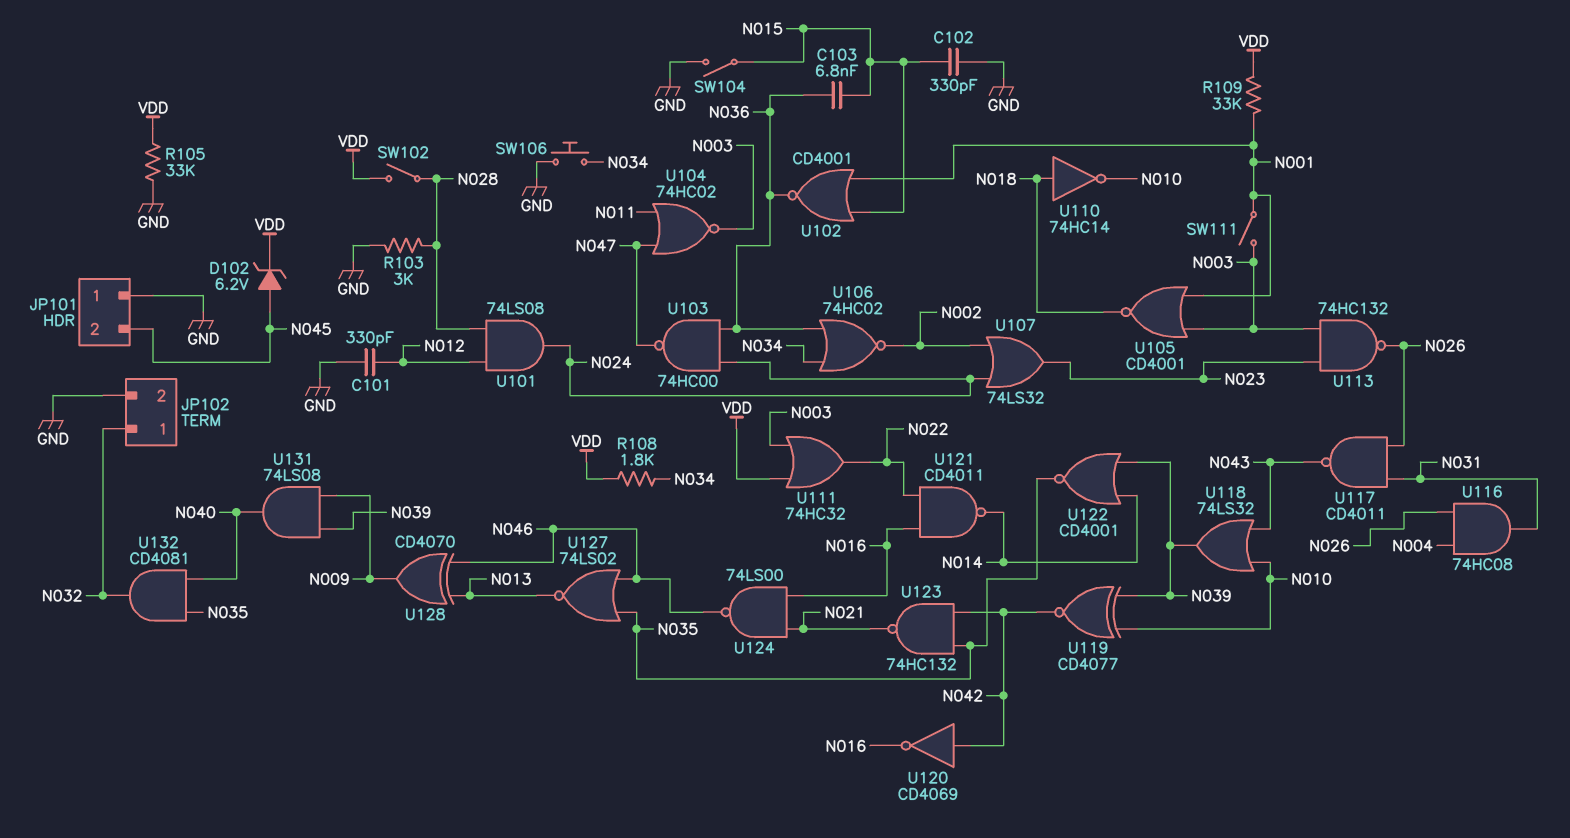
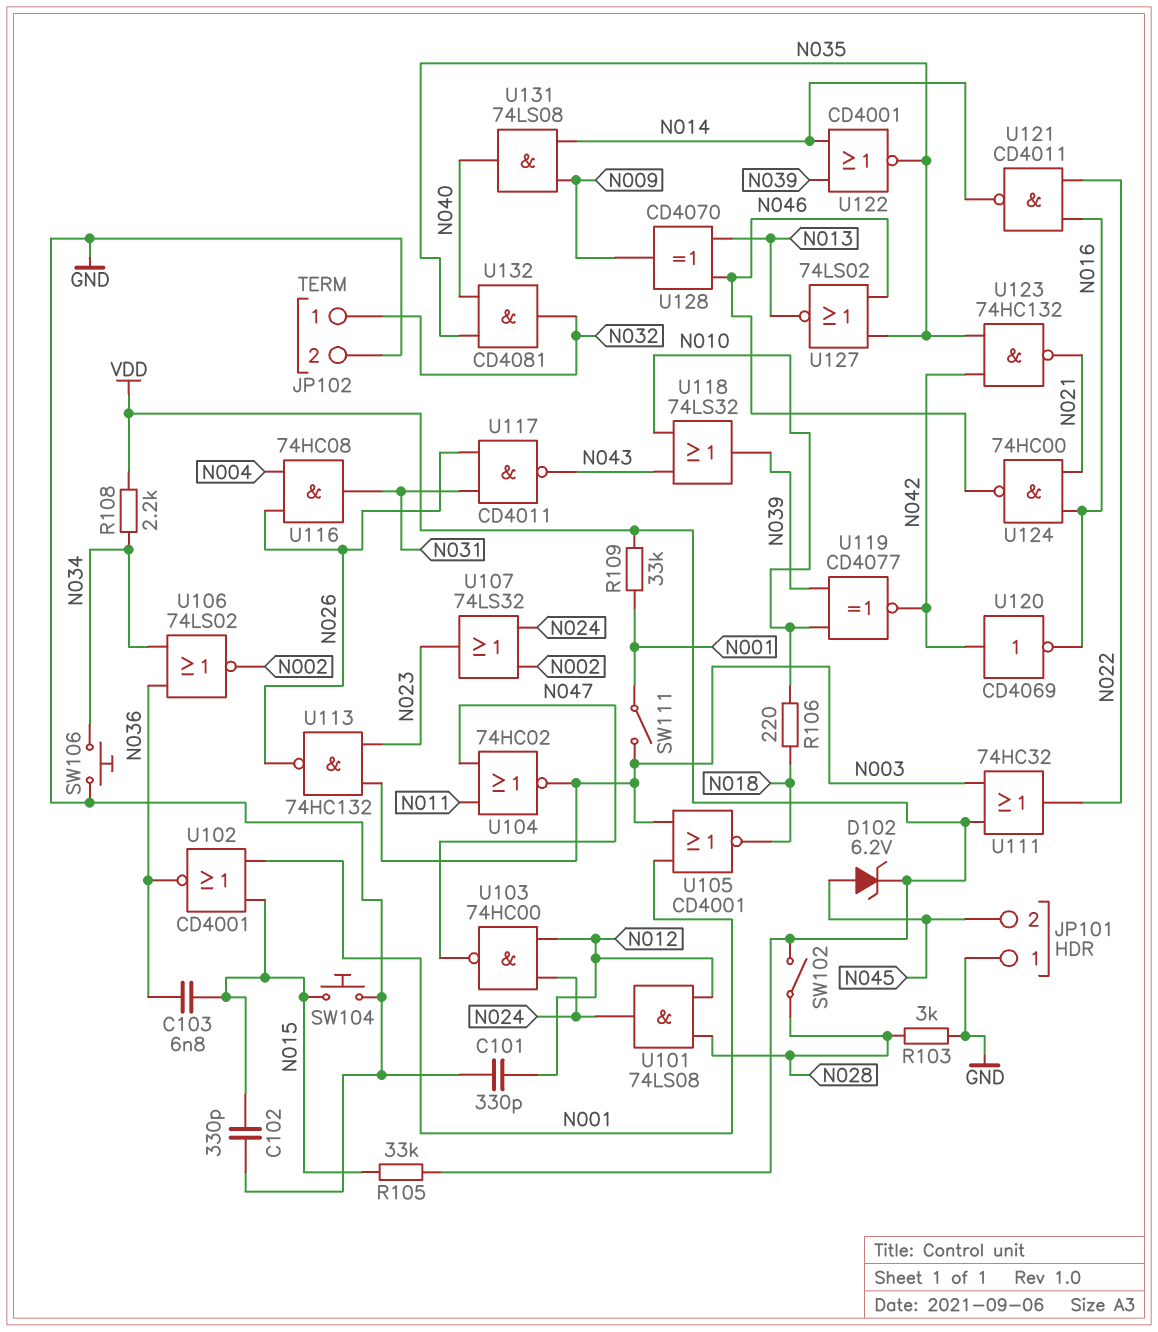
R105: 33k (GND, VDD) -> 33k (N015, VDD)
R106: none -> 220 (N010, N018)
R108: 1.8k (N034, VDD) -> 2.2k (N034, VDD)
SW104: switch (GND, N015) -> button (GND, N015)
U103: NAND 74HC00 (in N024, in N036, out N047) -> NAND 74HC00 (in N012, in N024, out N047)
U106: NOR 74HC02 (in N034, in N036, out N002) -> NOR 74LS02 (in N034, in N036, out N002)
U110: NOT 74HC14 (in N018, out N010) -> none
U124: NAND 74LS00 (in N016, in N021, out N046) -> NAND 74HC00 (in N016, in N021, out N046)
U131: AND 74LS08 (in N009, in N039, out N040) -> AND 74LS08 (in N009, in N014, out N040)

